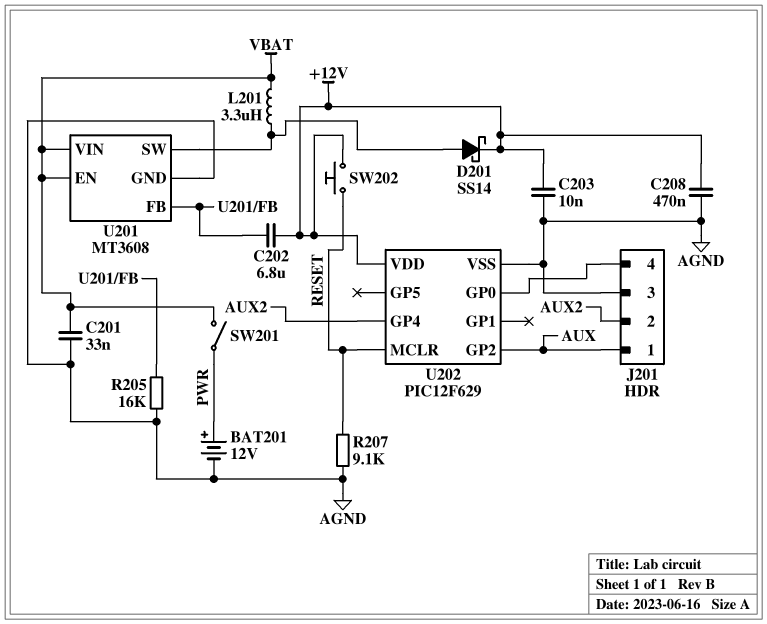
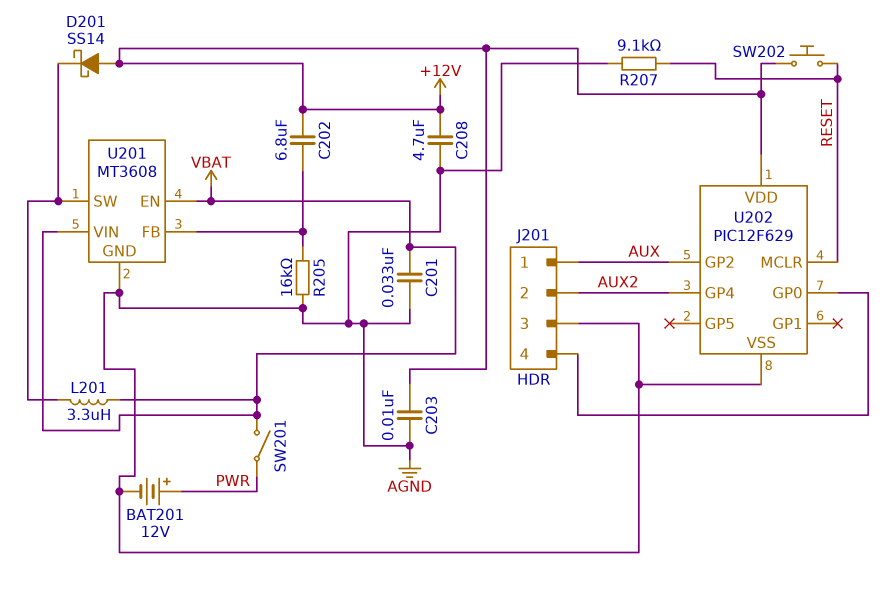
C208: 470nF (+12V, AGND) -> 4.7uF (+12V, AGND)
D201: schottky SS14 (A U201/SW, K +12V) -> schottky SS14 (A +12V, K U201/SW)

